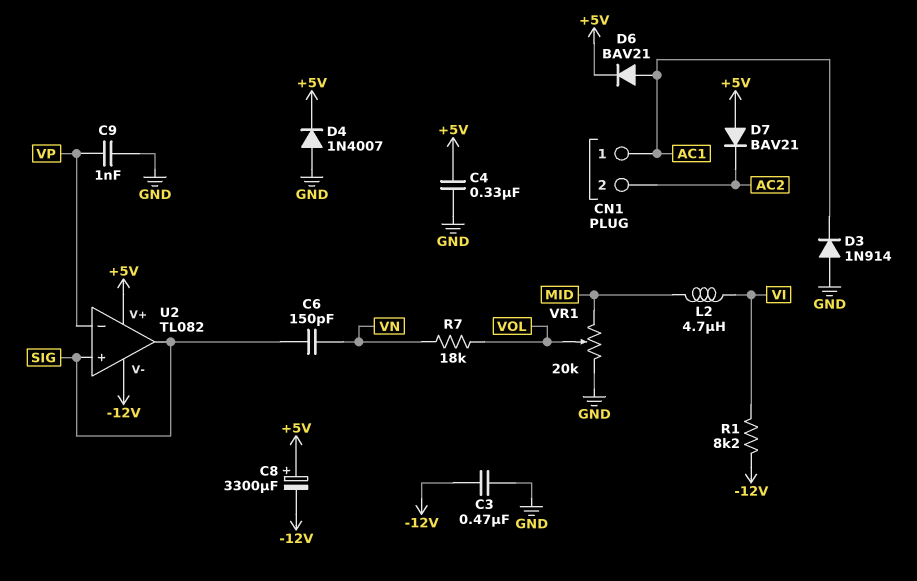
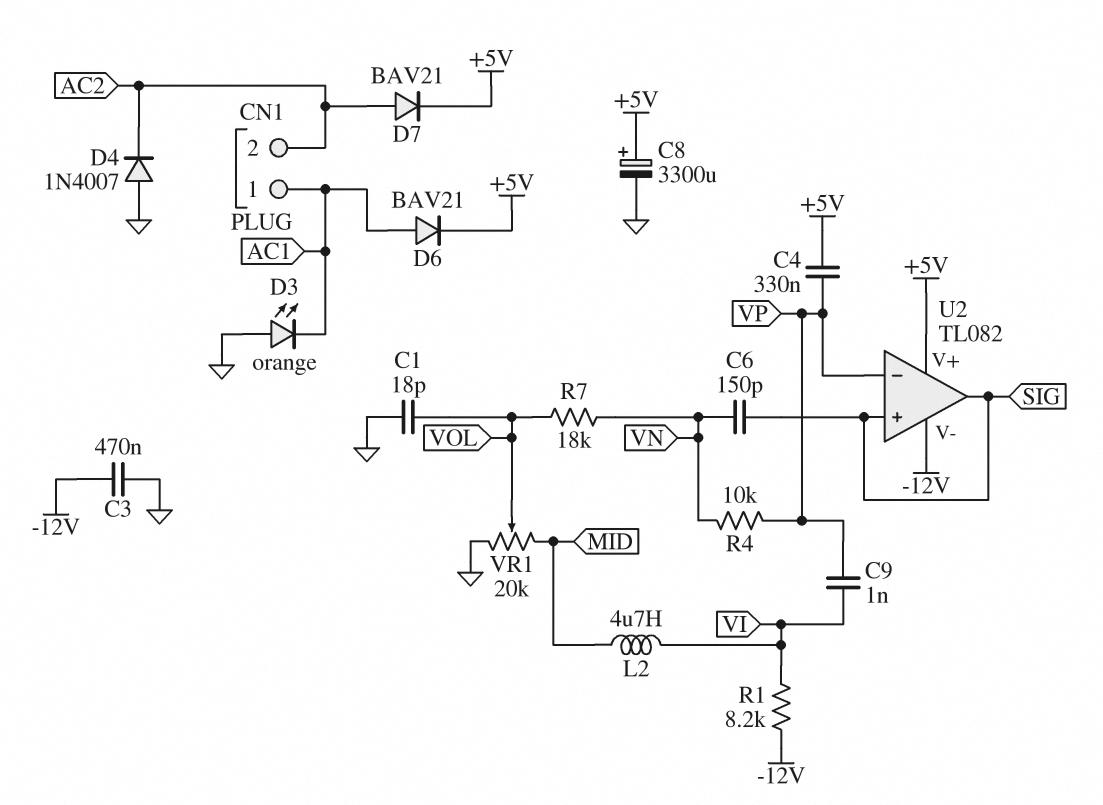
C1: none -> 18pF (GND, VOL)
C4: 330nF (+5V, GND) -> 330nF (+5V, VP)
C8: 3300uF (plus +5V, minus -12V) -> 3300uF (plus +5V, minus GND)
C9: 1nF (GND, VP) -> 1nF (VI, VP)
D3: diode 1N914 (A GND, K AC1) -> LED orange (A GND, K AC1)
D4: diode 1N4007 (A GND, K +5V) -> diode 1N4007 (A GND, K AC2)
D7: diode BAV21 (A +5V, K AC2) -> diode BAV21 (A AC2, K +5V)
R4: none -> 10k (VN, VP)

